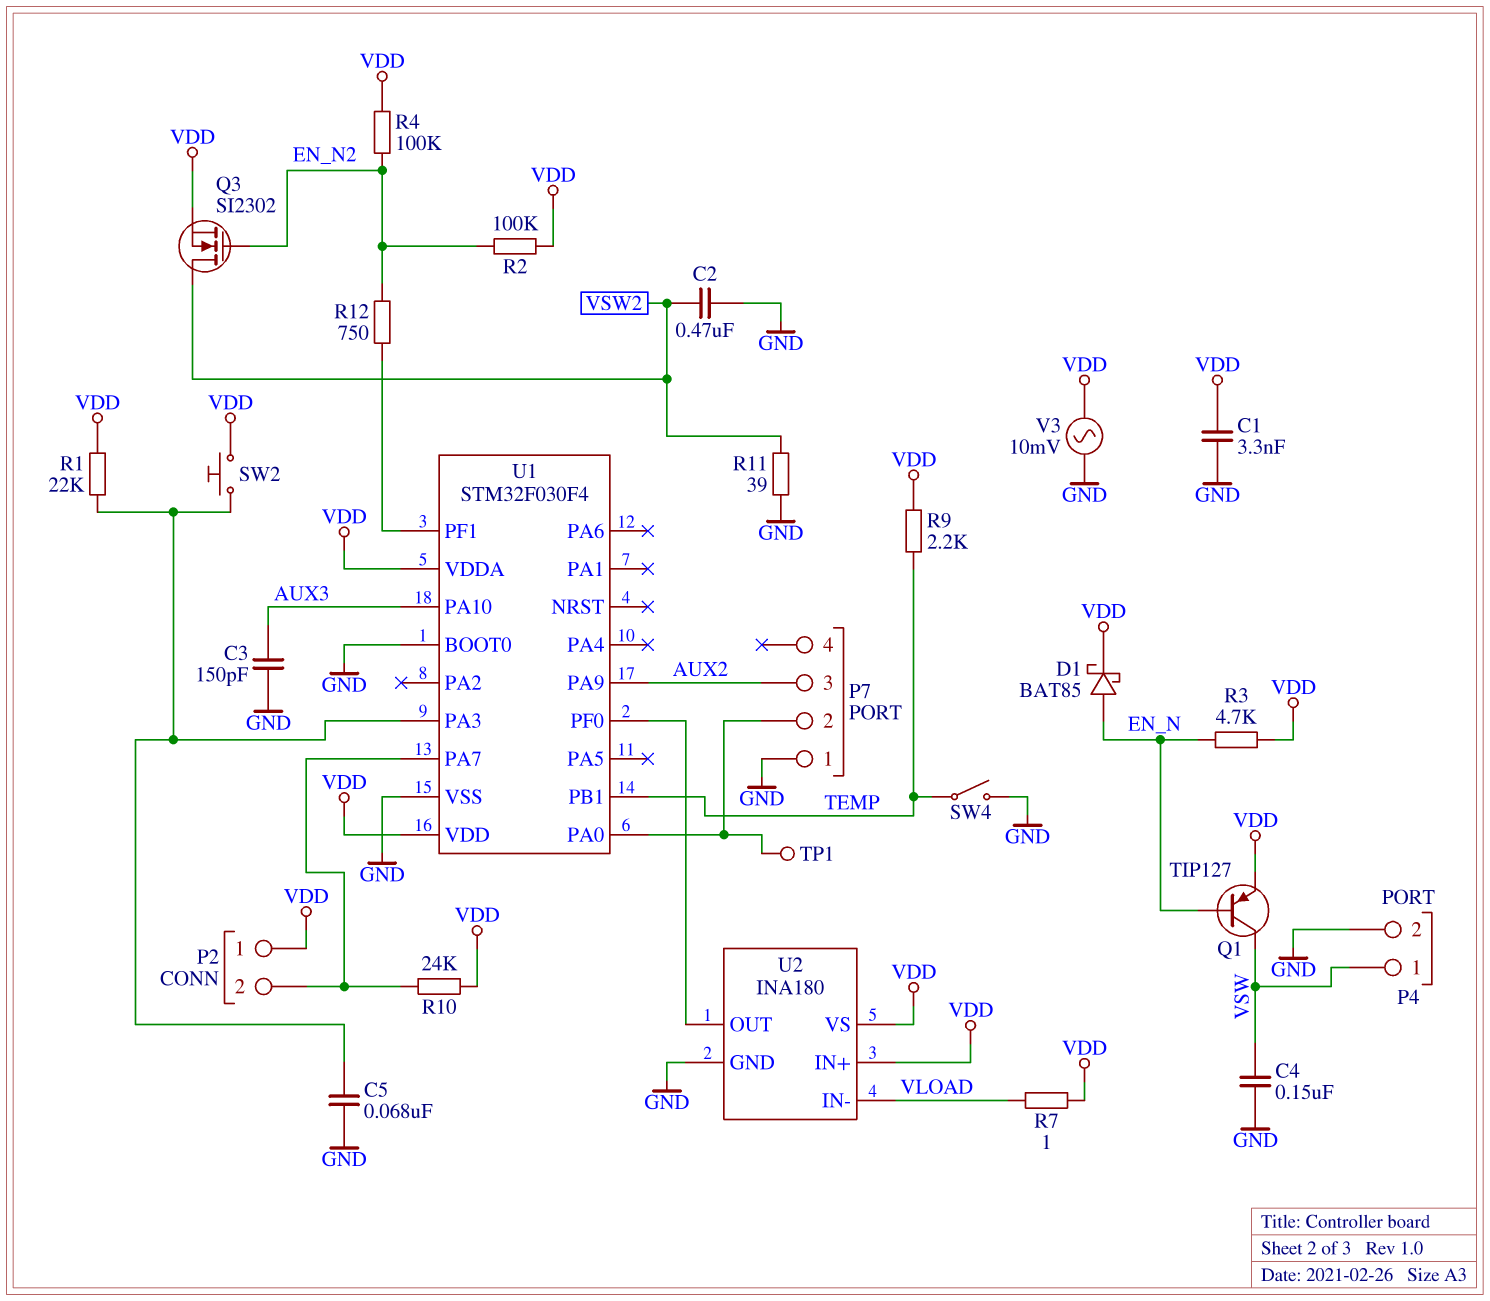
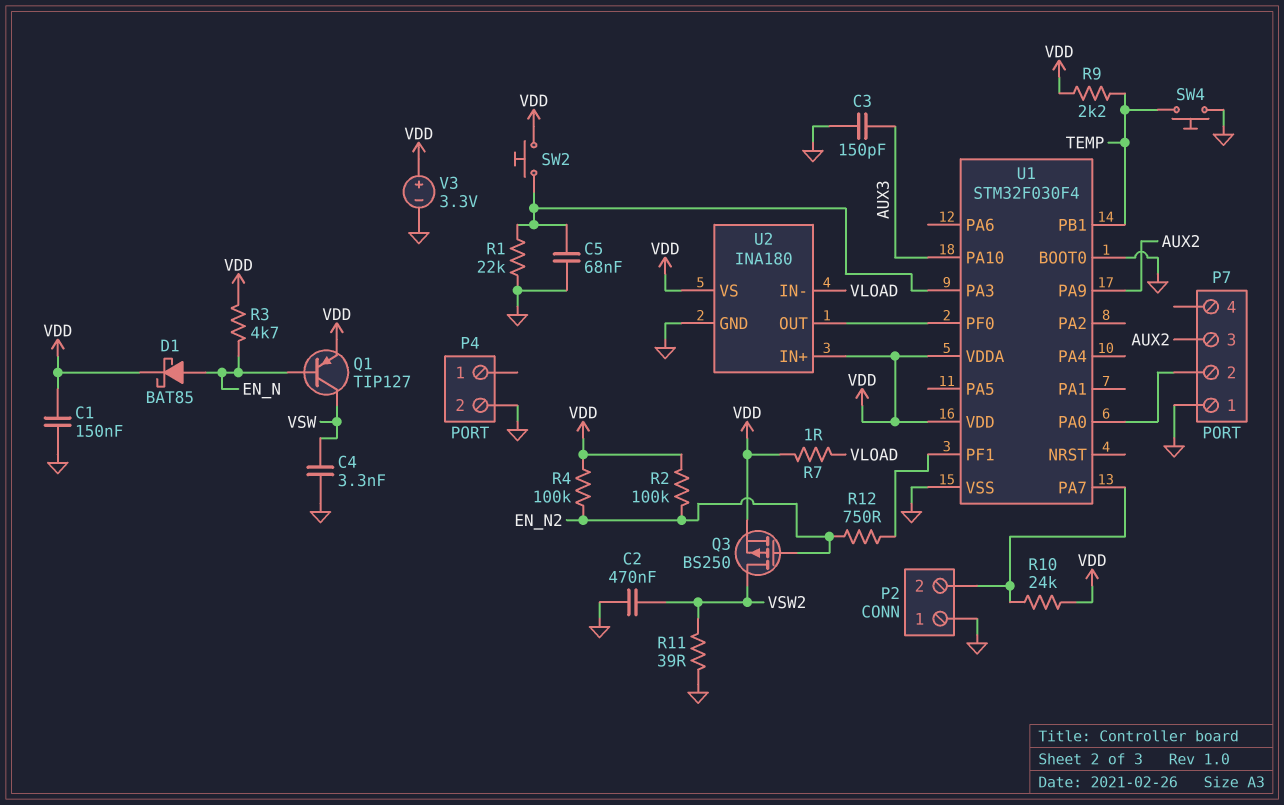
C1: 3.3nF (GND, VDD) -> 150nF (GND, VDD)
C4: 150nF (GND, VSW) -> 3.3nF (GND, VSW)
P2 pin 1: VDD -> GND
P4 pin 1: VSW -> none
Q3: NMOS SI2302 (G EN_N2, D VSW2, S VDD) -> PMOS BS250 (G EN_N2, D VSW2, S VDD)
R1: 22k (U1/PA3, VDD) -> 22k (GND, U1/PA3)
SW4: switch (GND, TEMP) -> button (GND, TEMP)
TP1: test point (P7/2) -> none
V3: AC 10mV (GND, VDD) -> 3.3V (plus VDD, minus GND)

